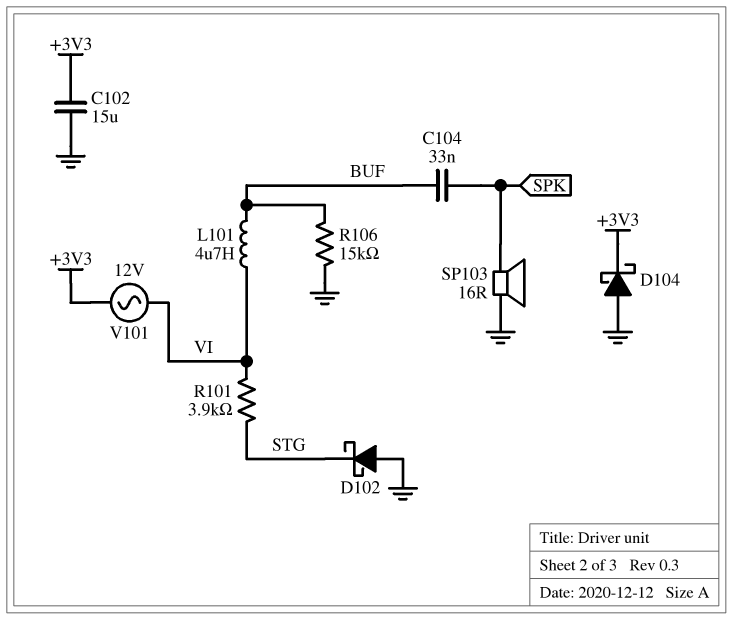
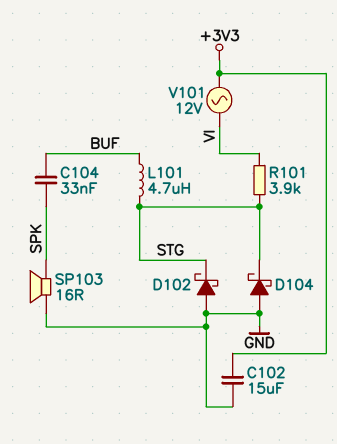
D104: schottky (A GND, K +3V3) -> schottky (A GND, K STG)
L101: 4.7uH (BUF, VI) -> 4.7uH (BUF, STG)
R106: 15k (BUF, GND) -> none

